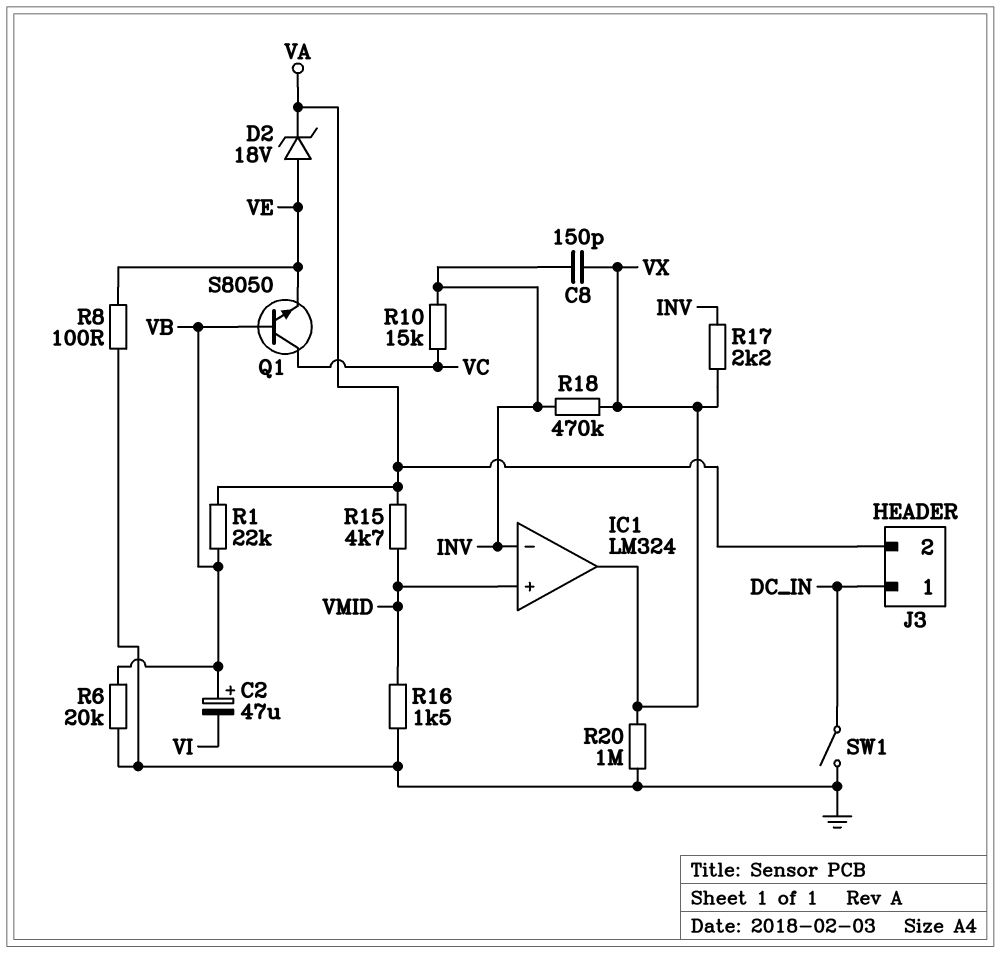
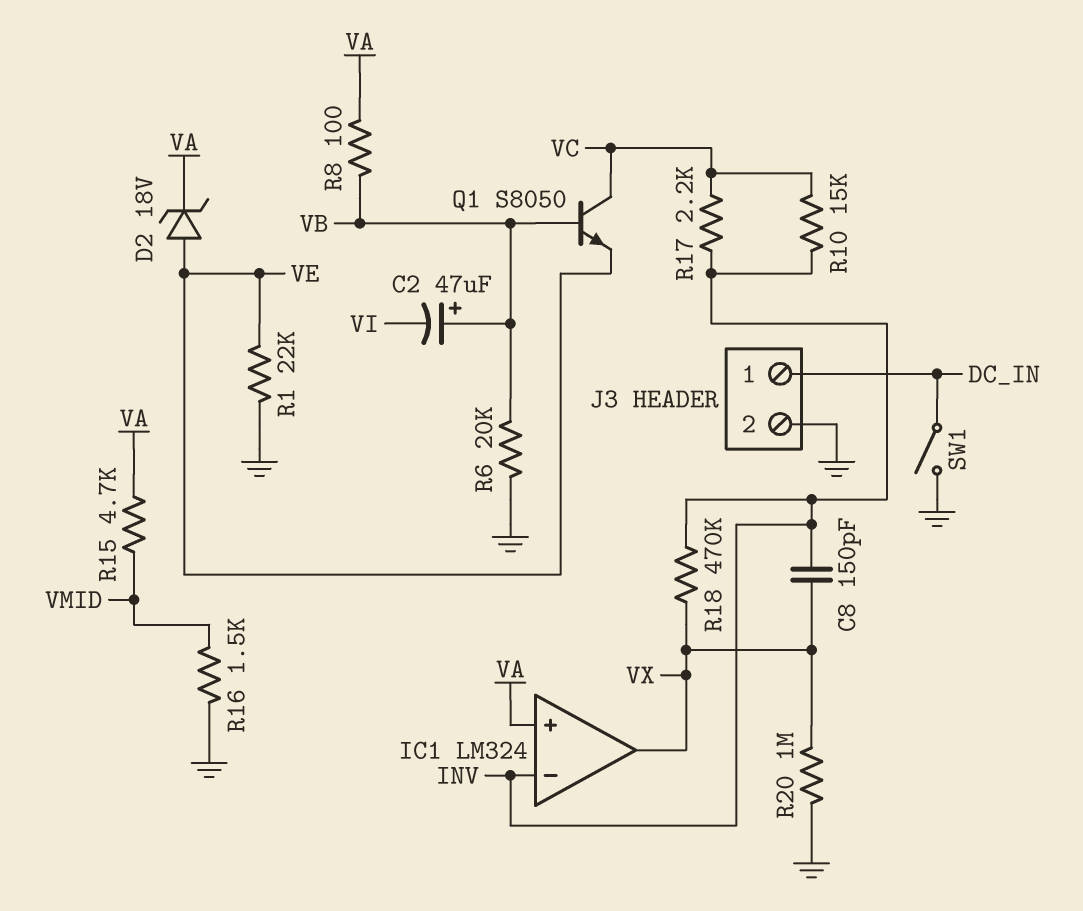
IC1 pin in+: VMID -> VA
J3 pin 2: VA -> GND
R1: 22k (VA, VB) -> 22k (GND, VE)
R8: 100 (GND, VE) -> 100 (VA, VB)
R17: 2.2k (INV, VX) -> 2.2k (INV, VC)

